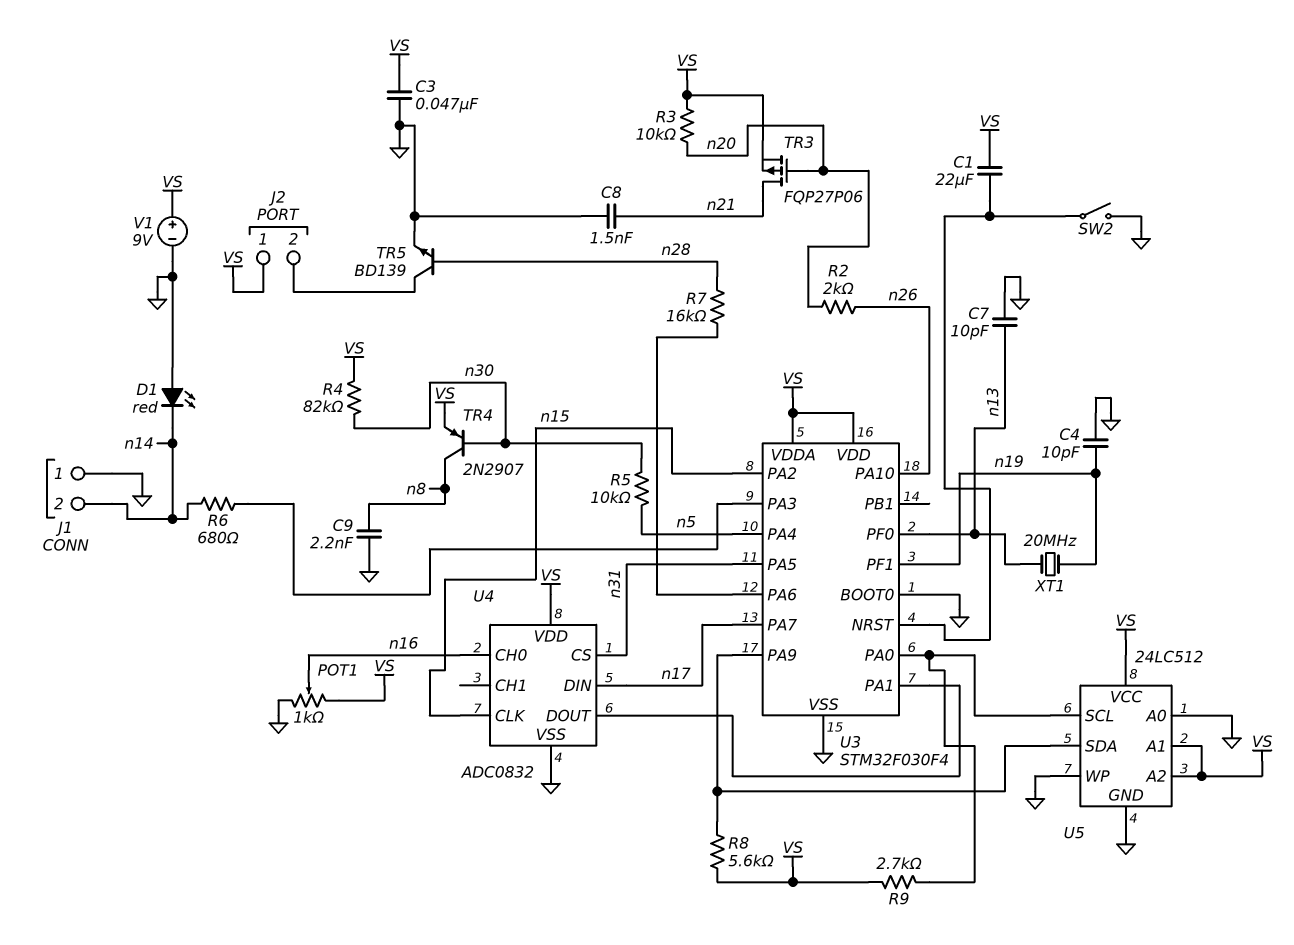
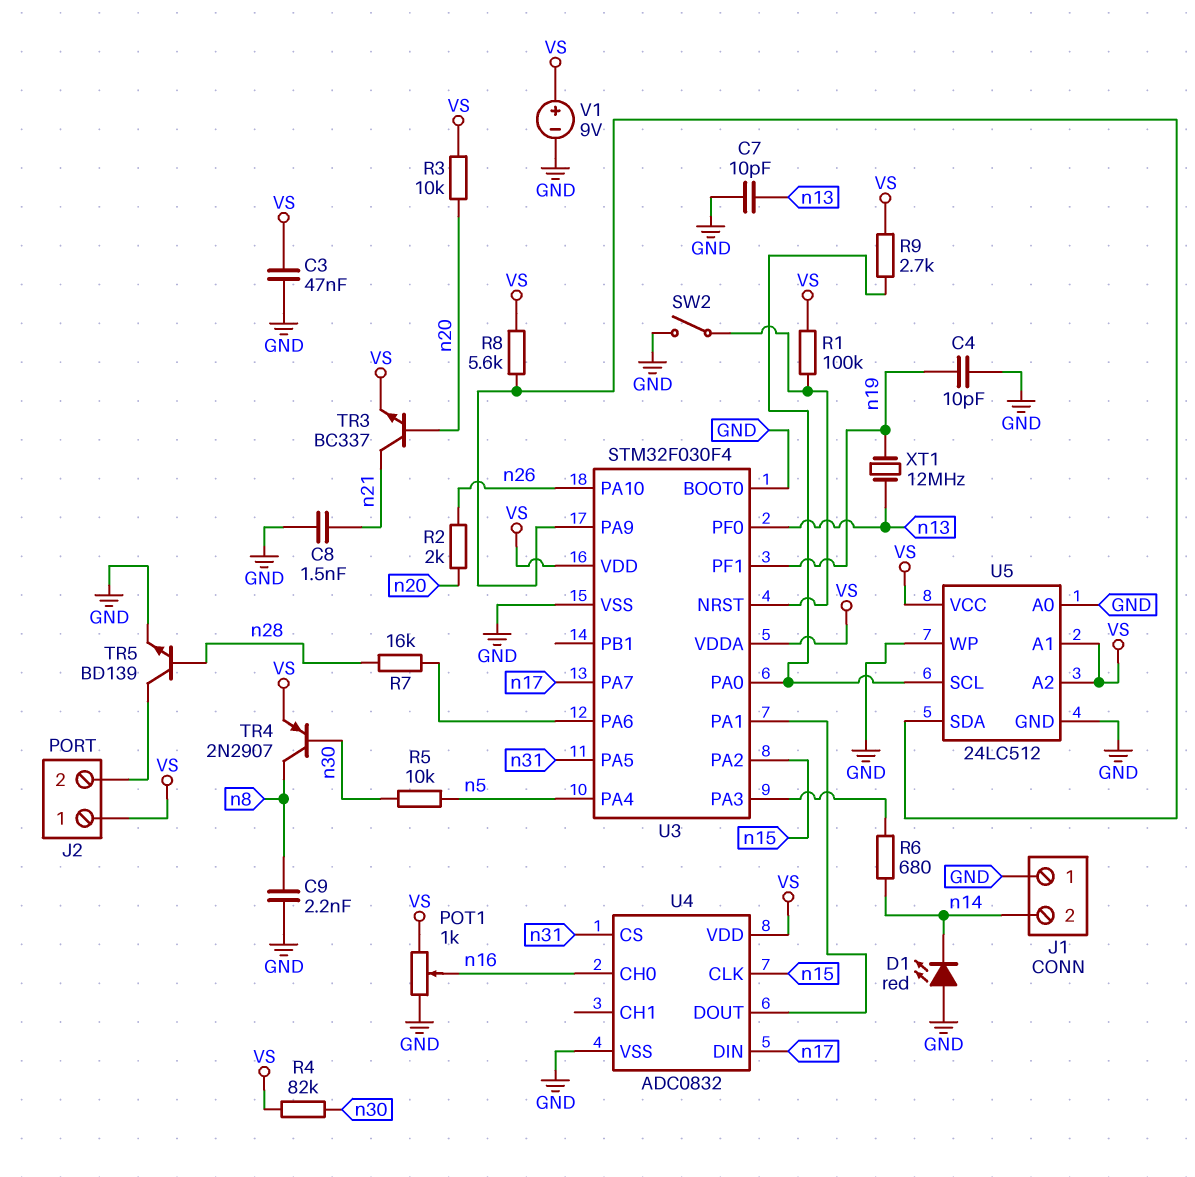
C1: 22uF (U3/NRST, VS) -> none
R1: none -> 100k (U3/NRST, VS)
TR3: PMOS FQP27P06 (G n20, D n21, S VS) -> NPN BC337 (B n20, C n21, E VS)
XT1: 20MHz (n13, n19) -> 12MHz (n13, n19)

